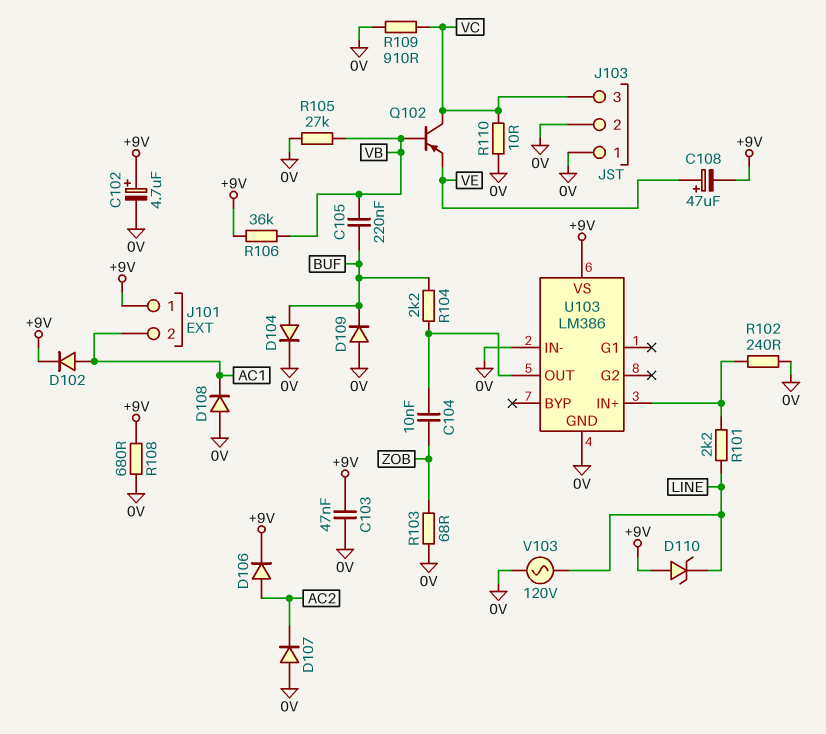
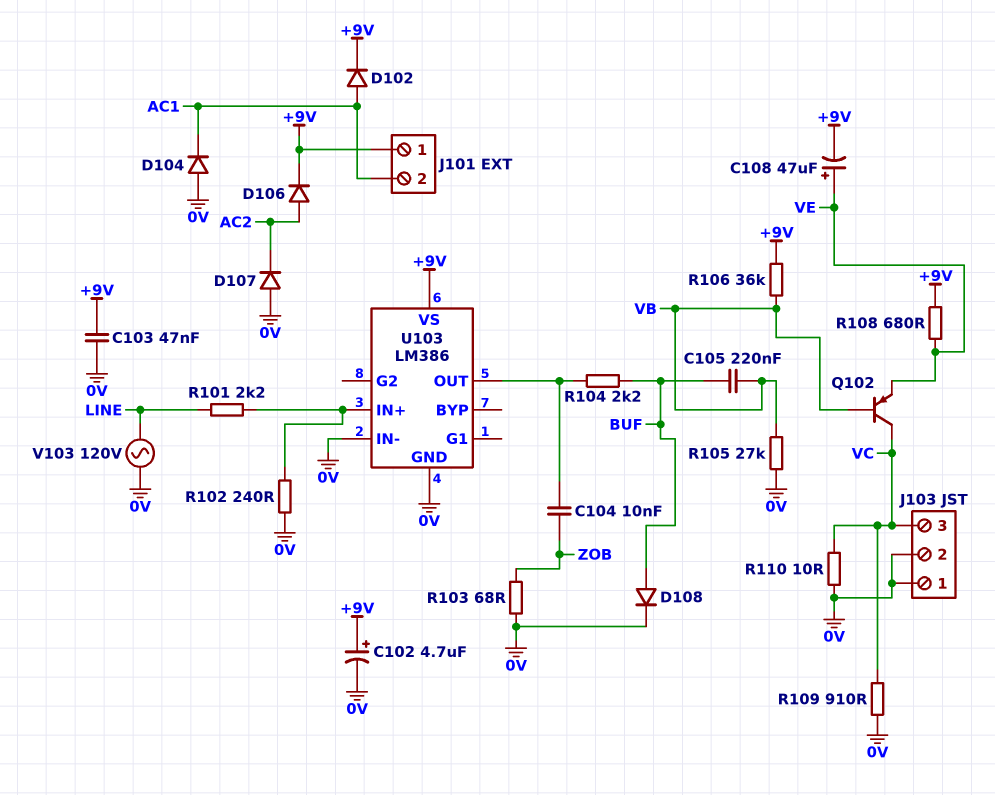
D104: diode (A BUF, K 0V) -> diode (A 0V, K AC1)
D108: diode (A 0V, K AC1) -> diode (A BUF, K 0V)
D109: diode (A 0V, K BUF) -> none
D110: zener (A +9V, K LINE) -> none
R108: 680 (+9V, 0V) -> 680 (+9V, VE)

